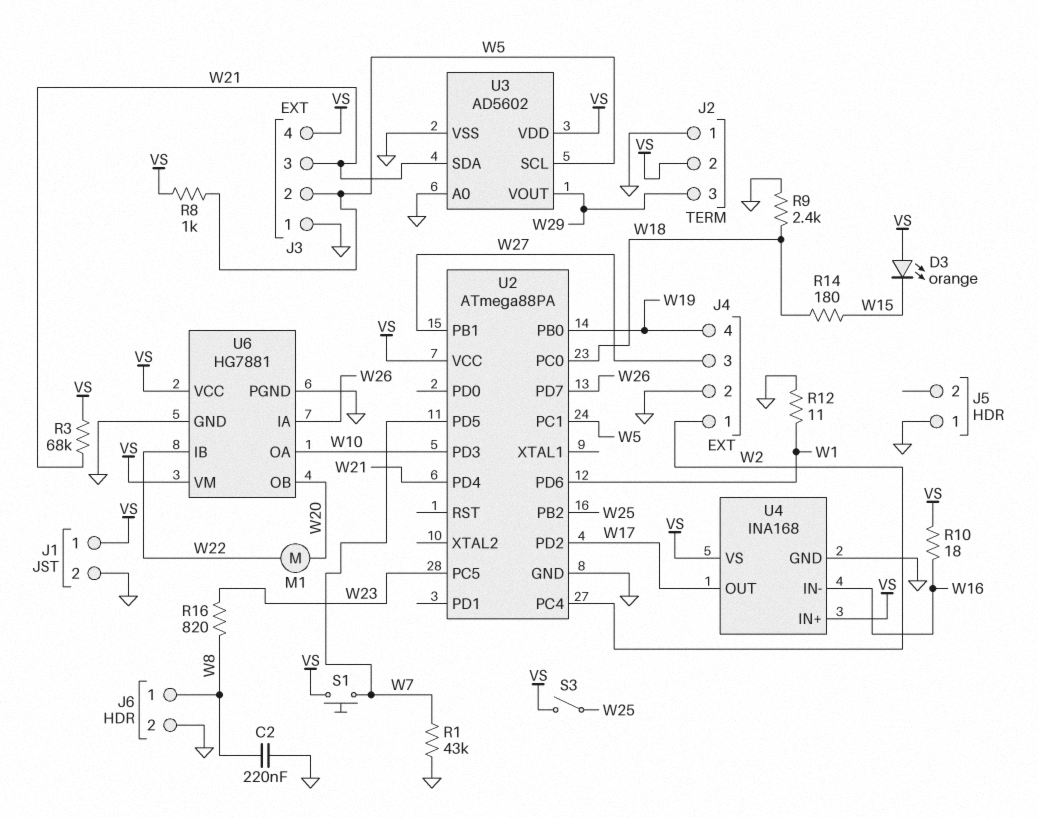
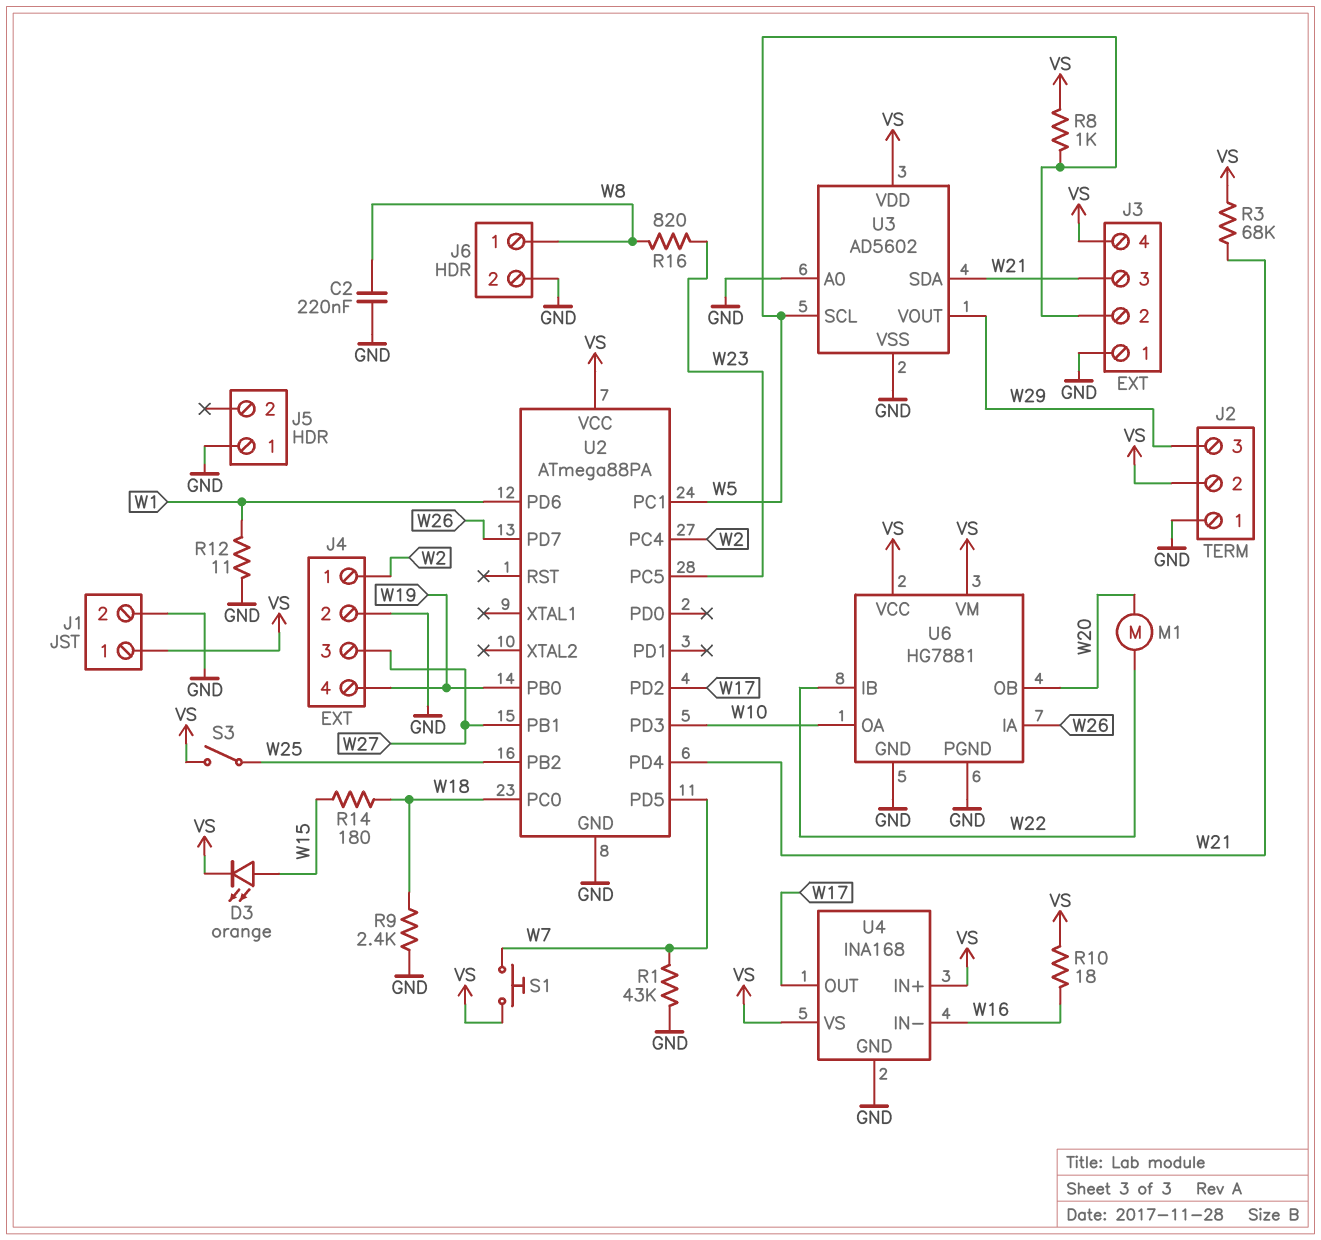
D3: LED orange (A VS, K W15) -> LED orange (A W15, K VS)

